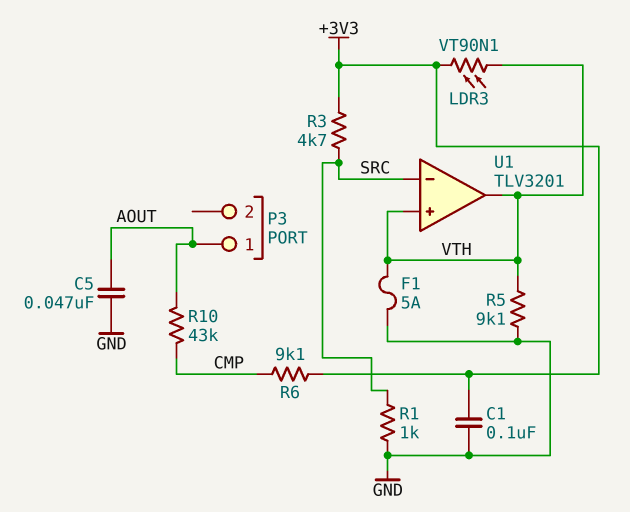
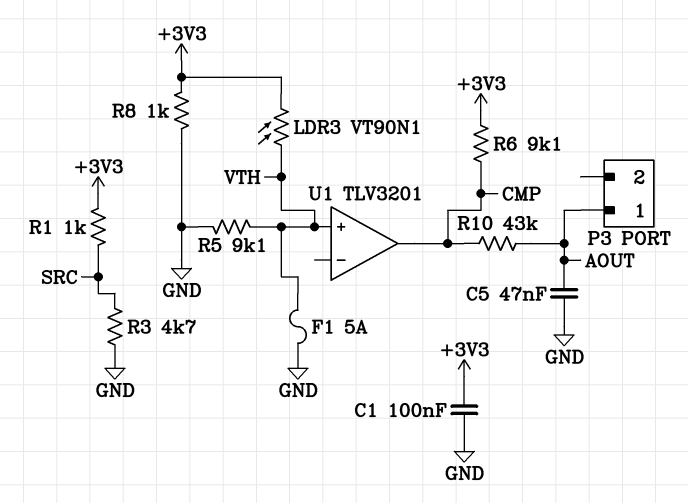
R1: 1k (GND, SRC) -> 1k (+3V3, SRC)
R3: 4.7k (+3V3, SRC) -> 4.7k (GND, SRC)
R8: none -> 1k (+3V3, GND)
U1 pin in-: SRC -> none
U1 pin out: VTH -> CMP

